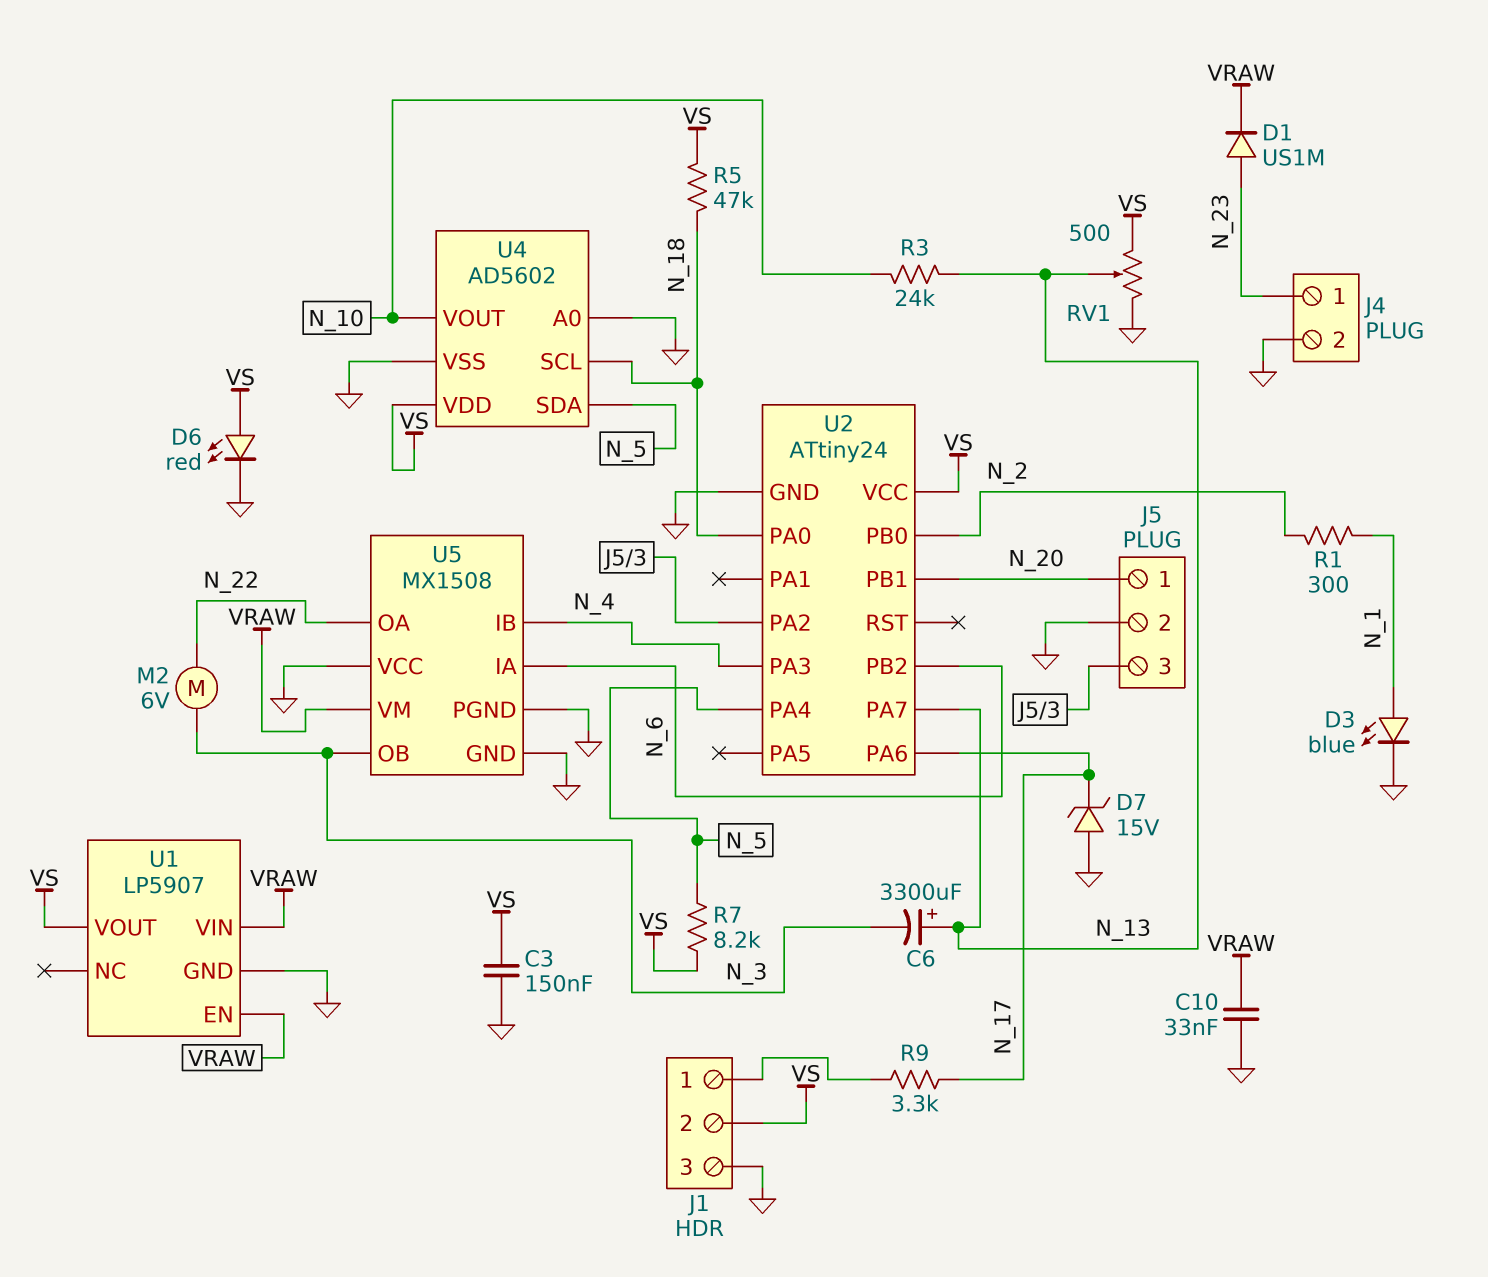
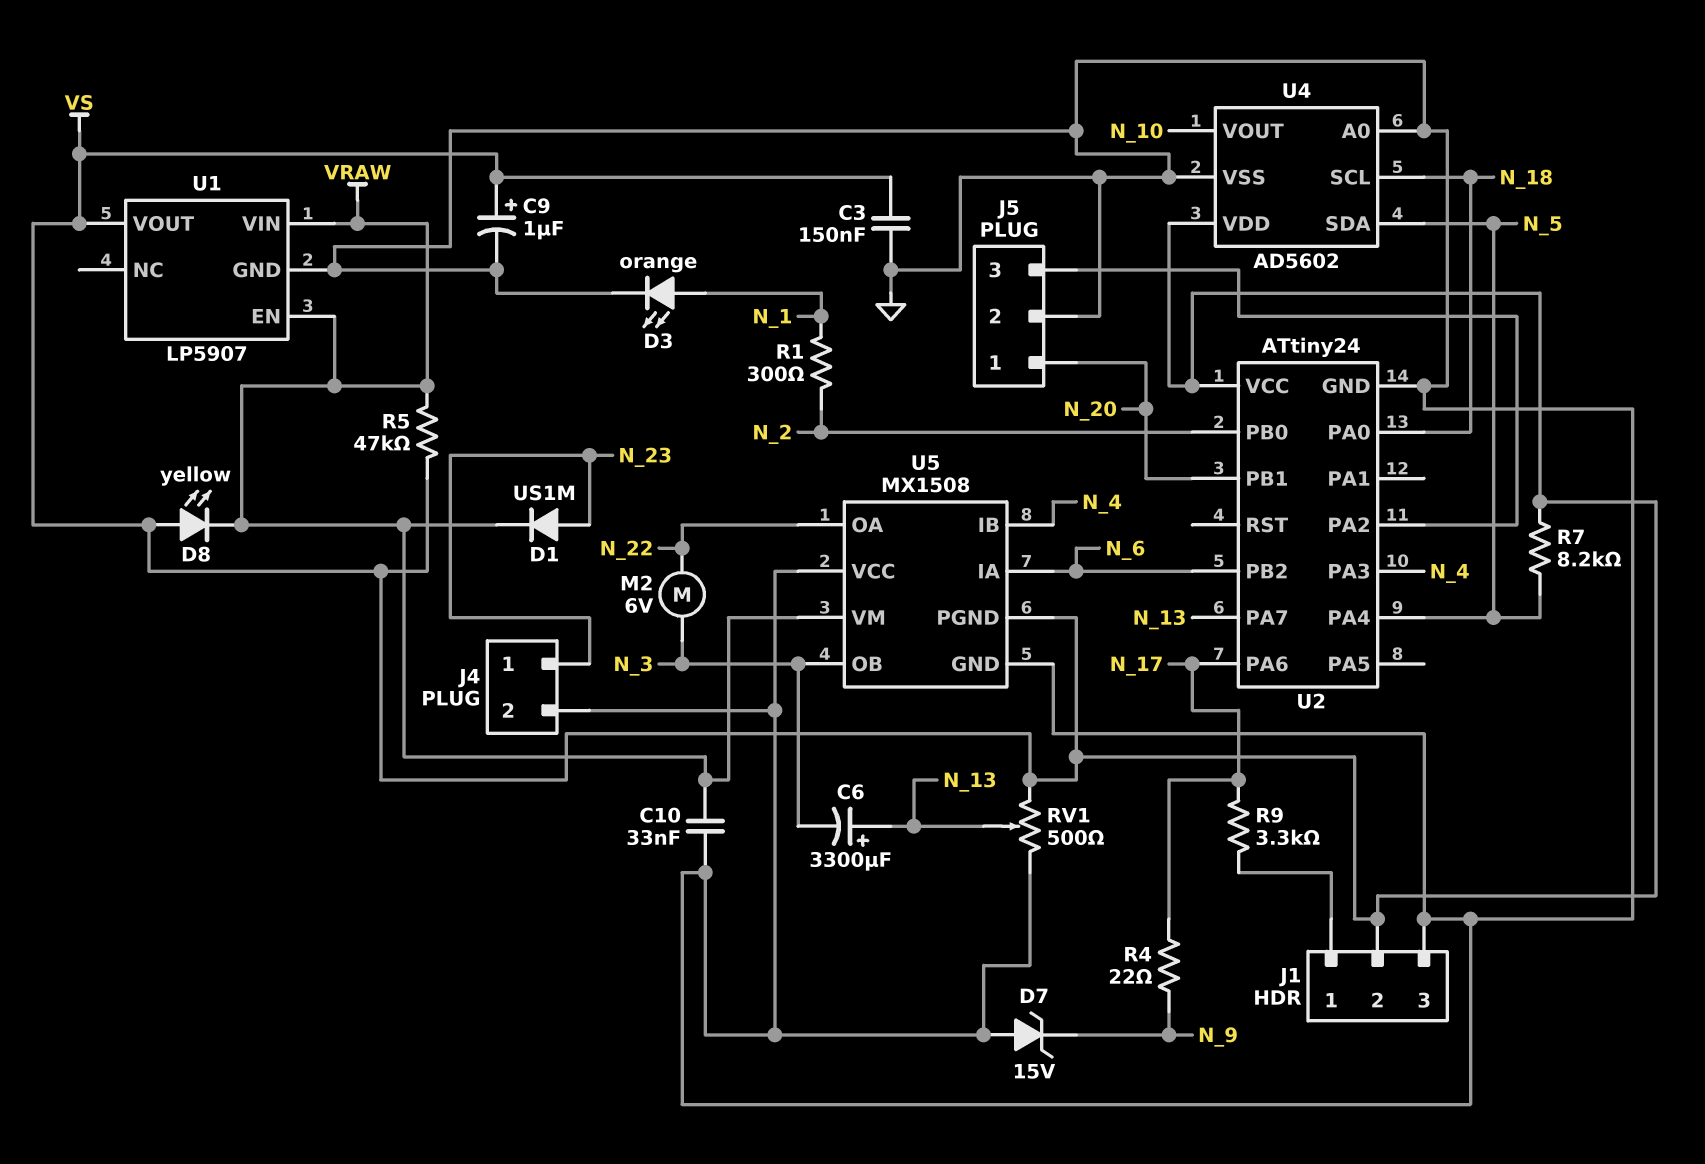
C9: none -> 1uF (plus VS, minus GND)
D3: LED blue (A N_1, K GND) -> LED orange (A N_1, K GND)
D6: LED red (A VS, K GND) -> none
D7: zener 15V (A GND, K N_17) -> zener 15V (A GND, K N_9)
D8: none -> LED yellow (A VS, K VRAW)
R3: 24k (N_10, N_13) -> none
R4: none -> 22 (N_9, N_17)
R5: 47k (N_18, VS) -> 47k (VRAW, VS)
U5 pin PGND: GND -> VS

